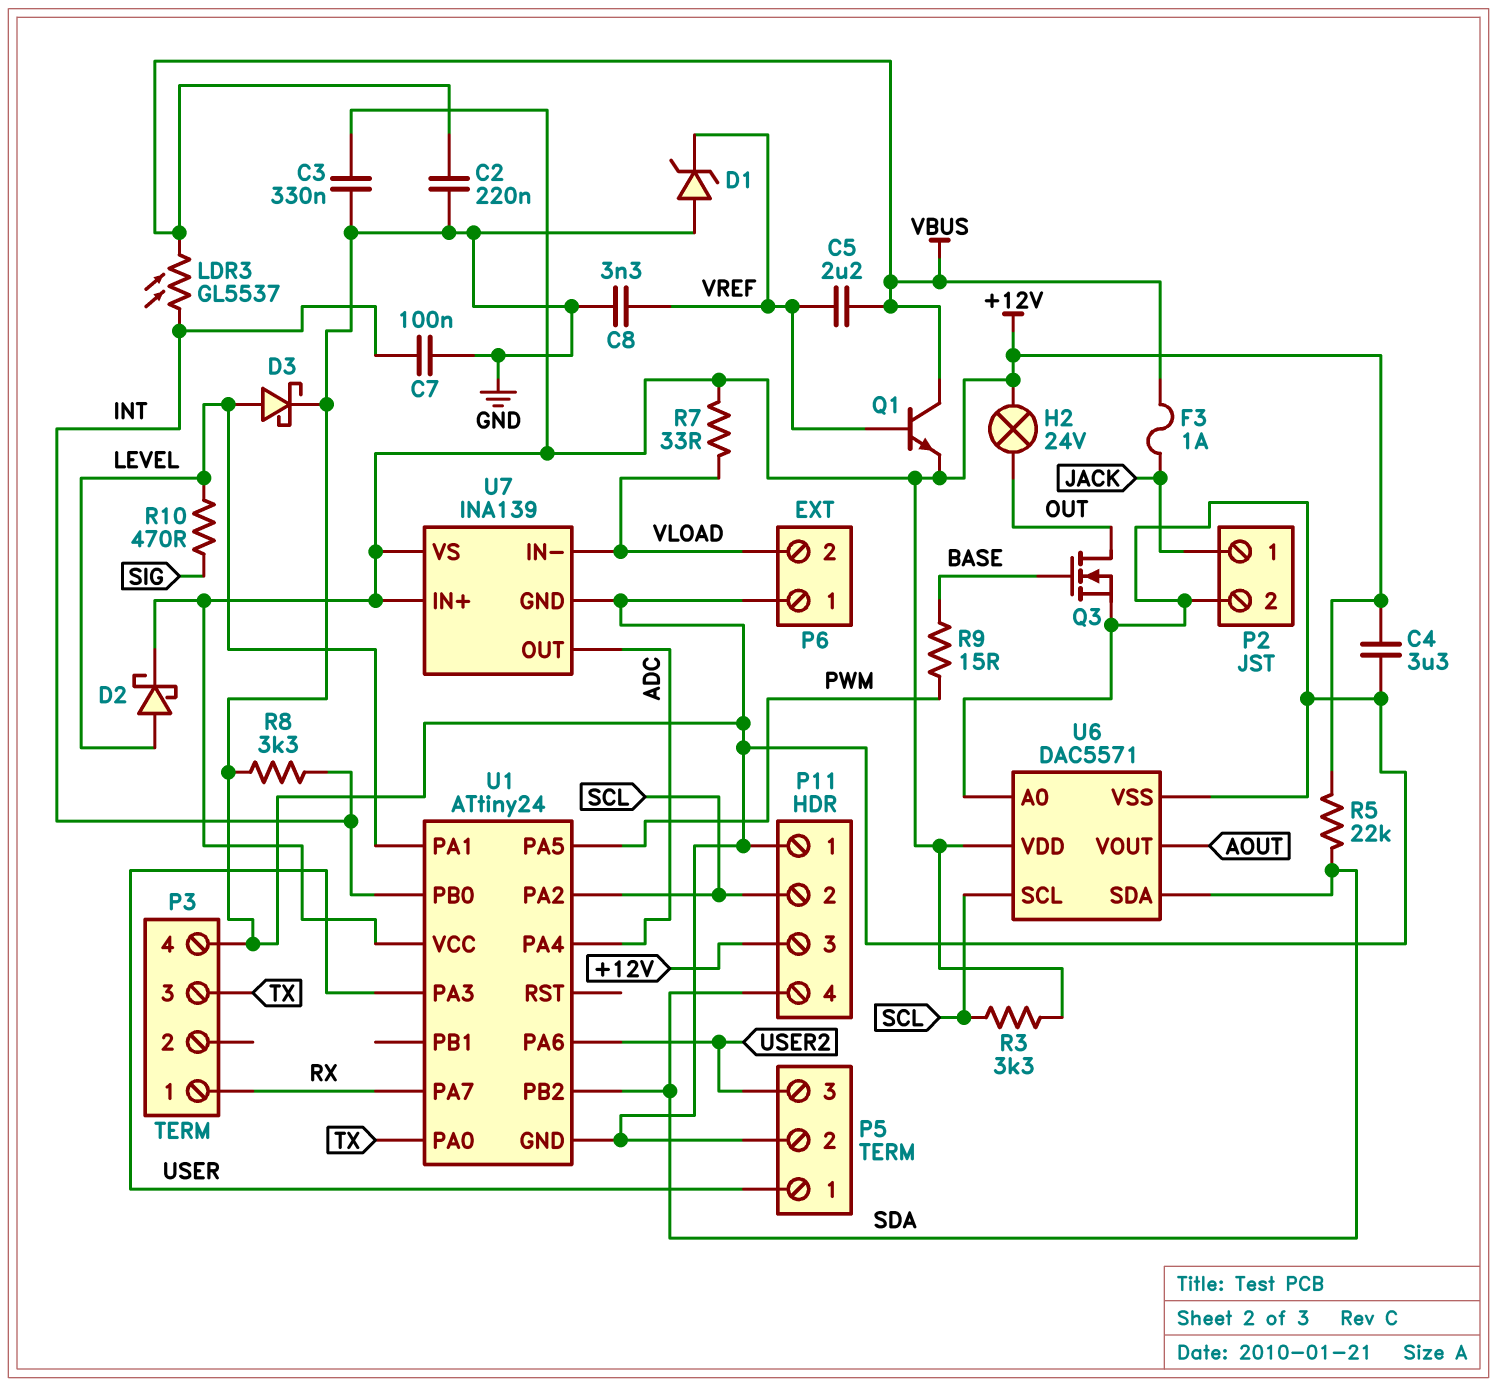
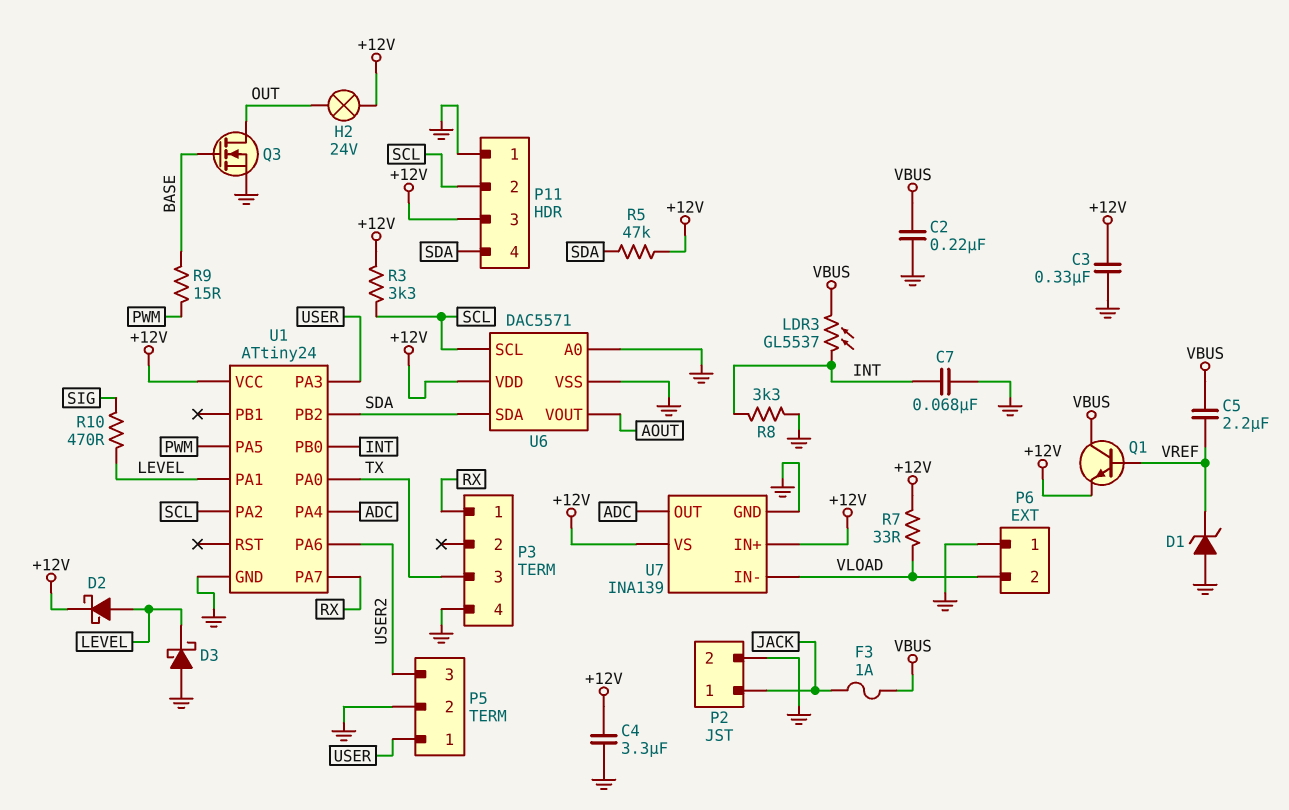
C7: 100nF (GND, INT) -> 68nF (GND, INT)
C8: 3.3nF (GND, VREF) -> none
D3: schottky (A LEVEL, K GND) -> schottky (A GND, K LEVEL)
R5: 22k (+12V, SDA) -> 47k (+12V, SDA)

